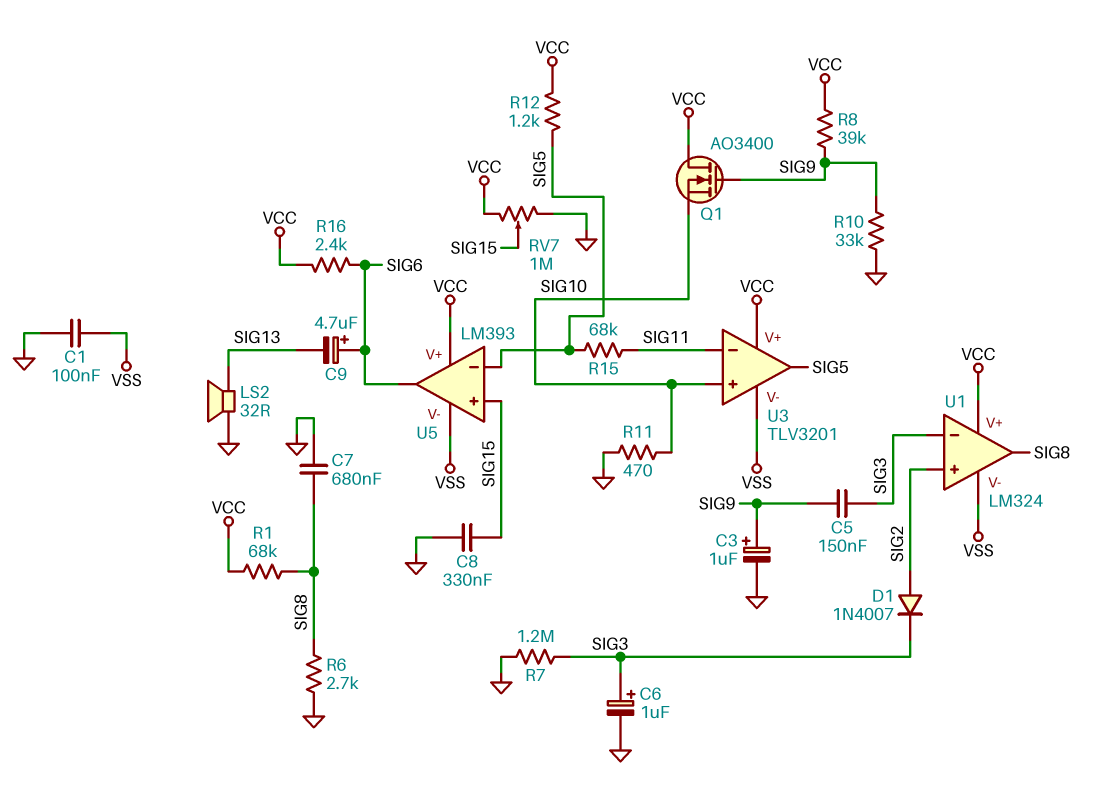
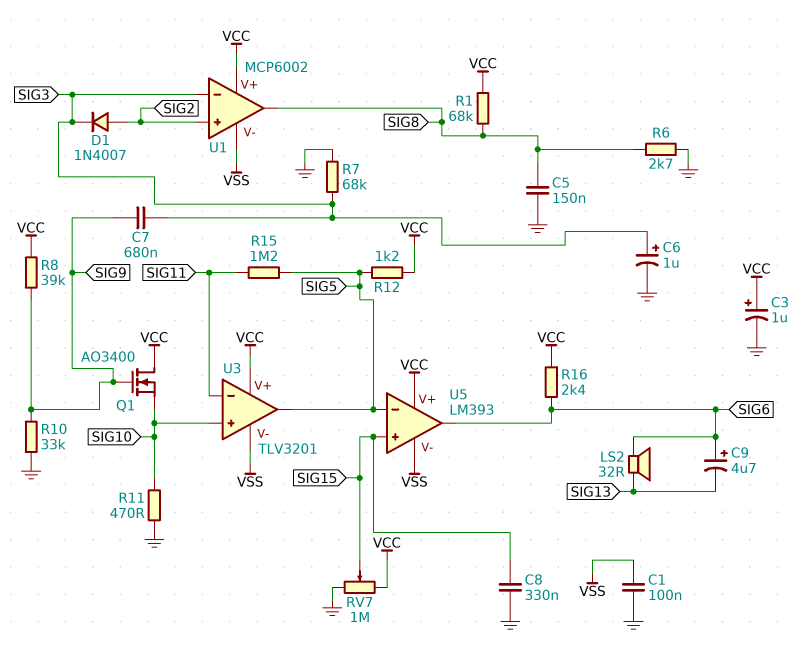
C3: 1uF (plus SIG9, minus GND) -> 1uF (plus VCC, minus GND)
C5: 150nF (SIG3, SIG9) -> 150nF (GND, SIG8)
C7: 680nF (GND, SIG8) -> 680nF (SIG3, SIG9)
LS2: speaker 32R (GND, SIG13) -> speaker 32R (SIG6, SIG13)
R7: 1.2M (GND, SIG3) -> 68k (GND, SIG3)
R15: 68k (SIG5, SIG11) -> 1.2M (SIG5, SIG11)
U1: LM324 -> MCP6002

